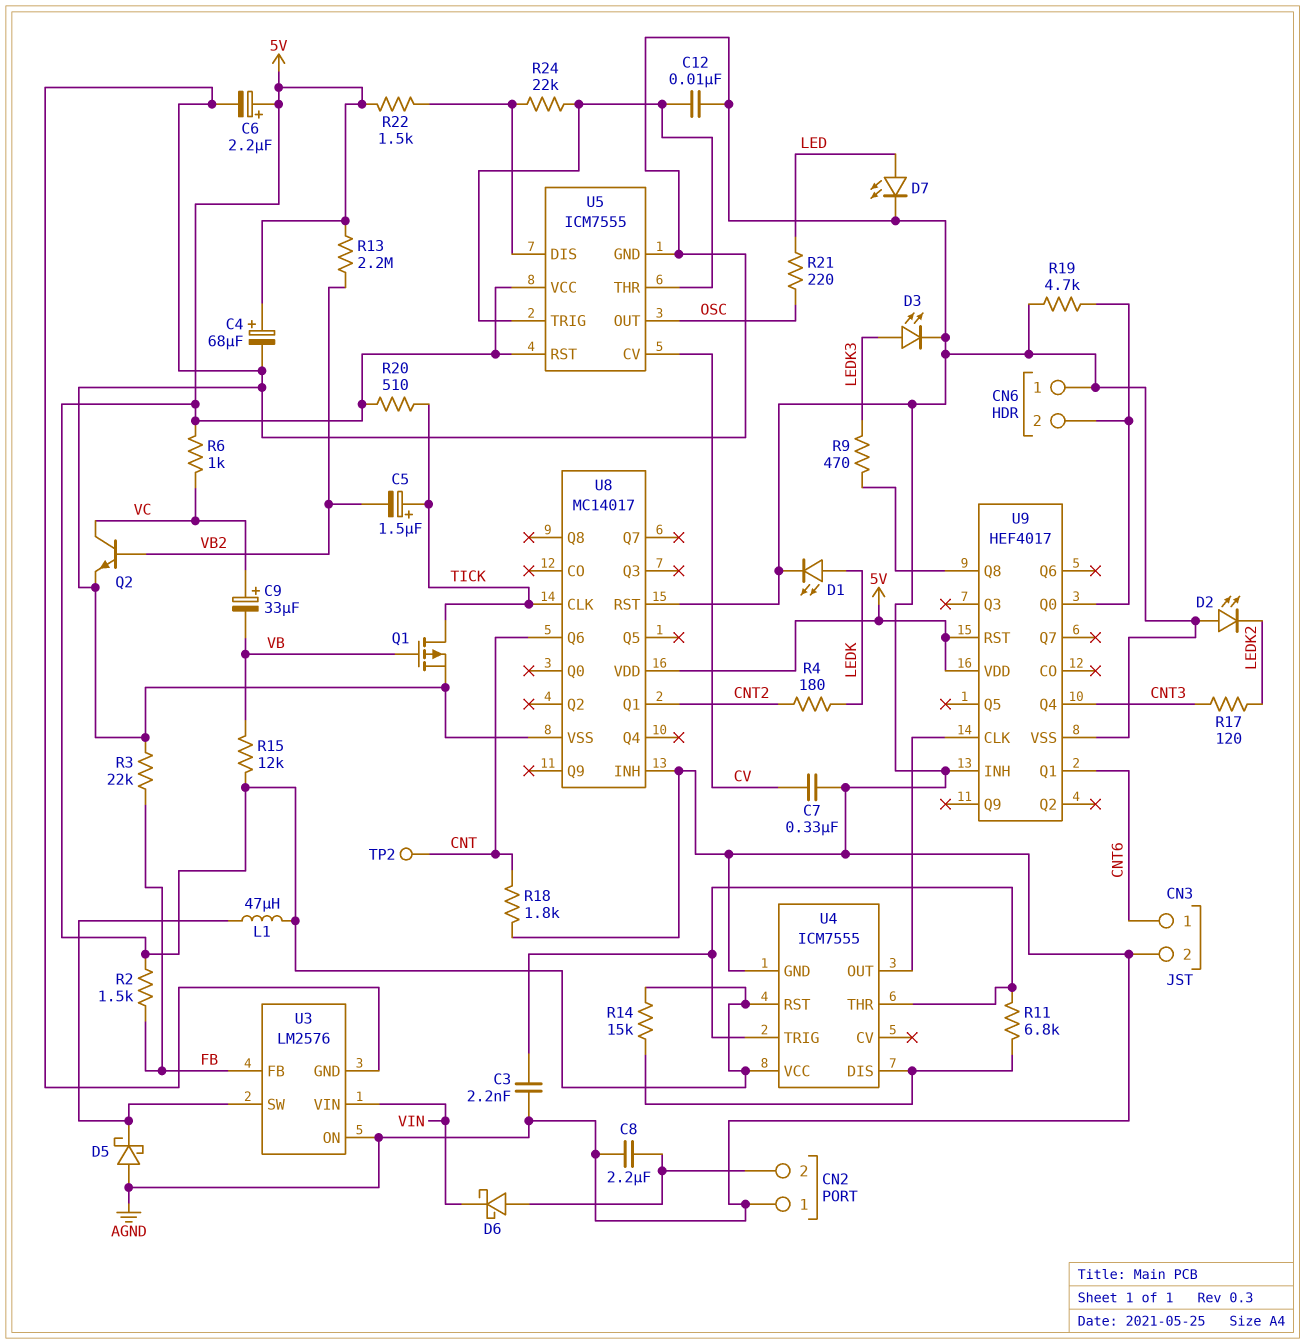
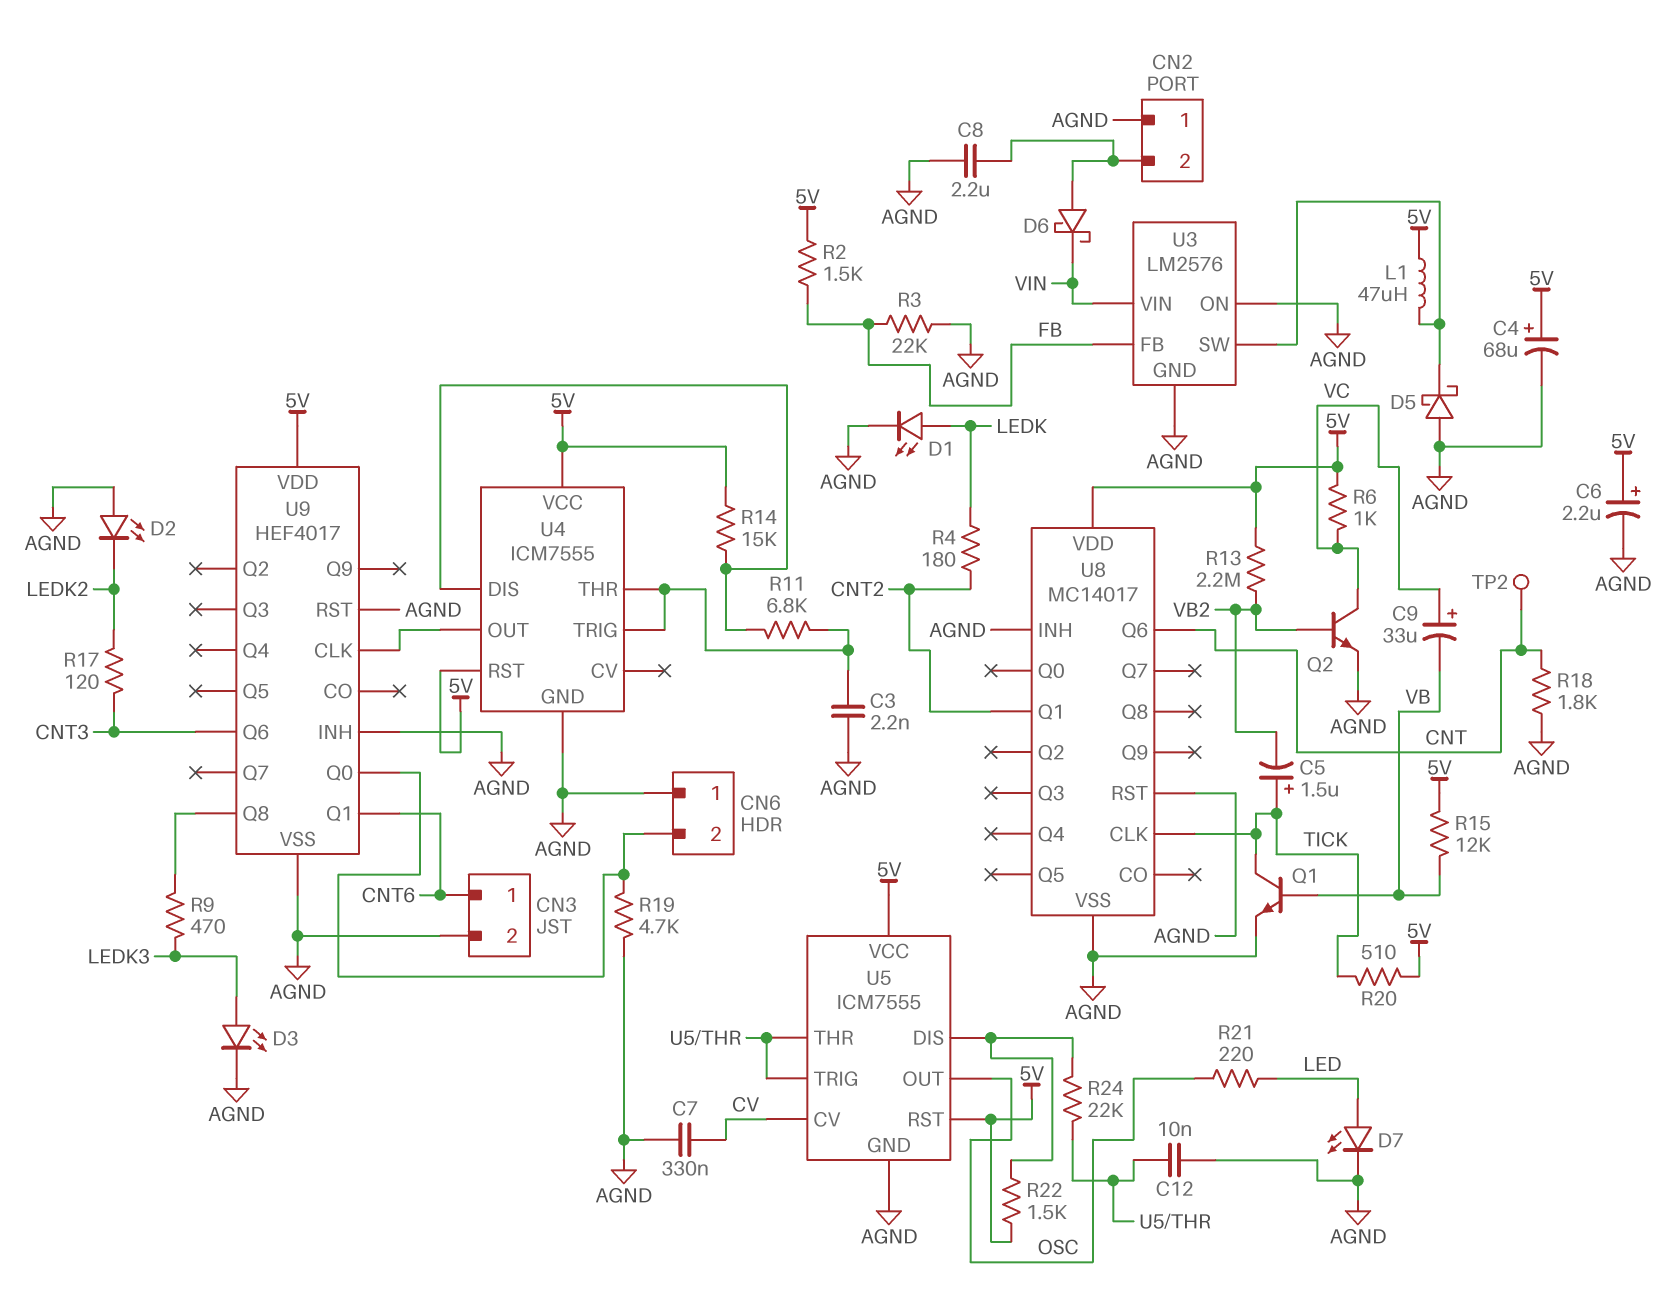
Q1: PMOS (G VB, D TICK, S AGND) -> NPN (B VB, C TICK, E AGND)
U9 pin Q4: CNT3 -> none
U9 pin Q6: none -> CNT3
U9 pin RST: 5V -> AGND

